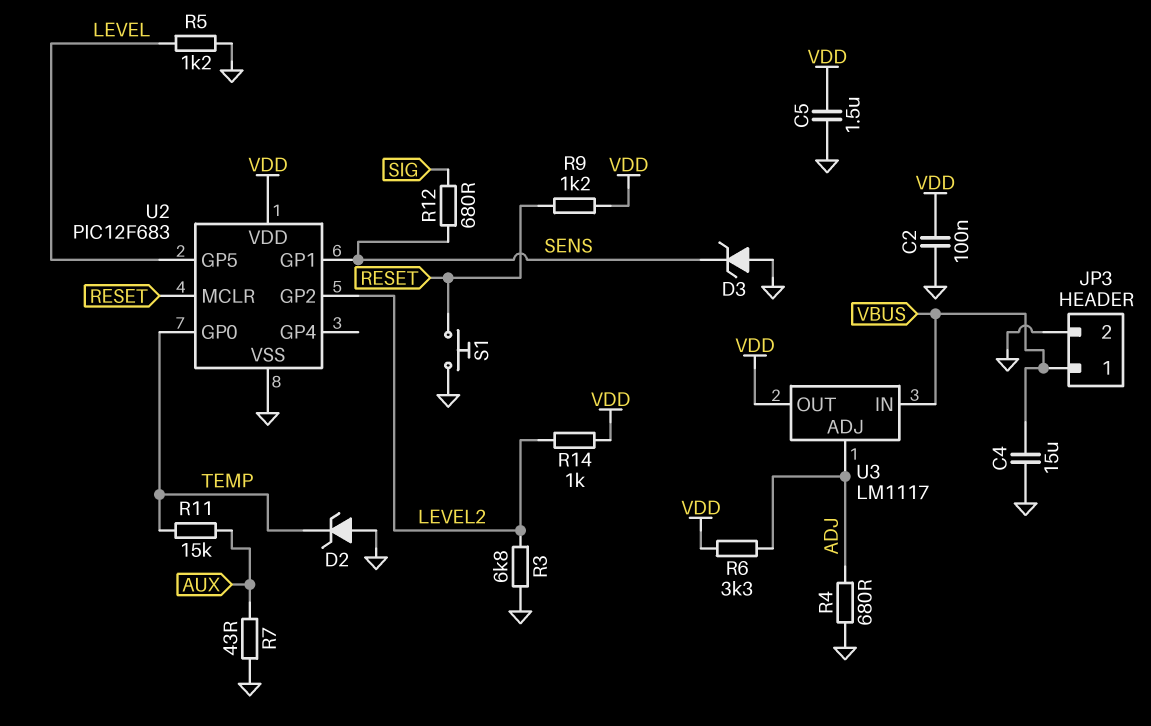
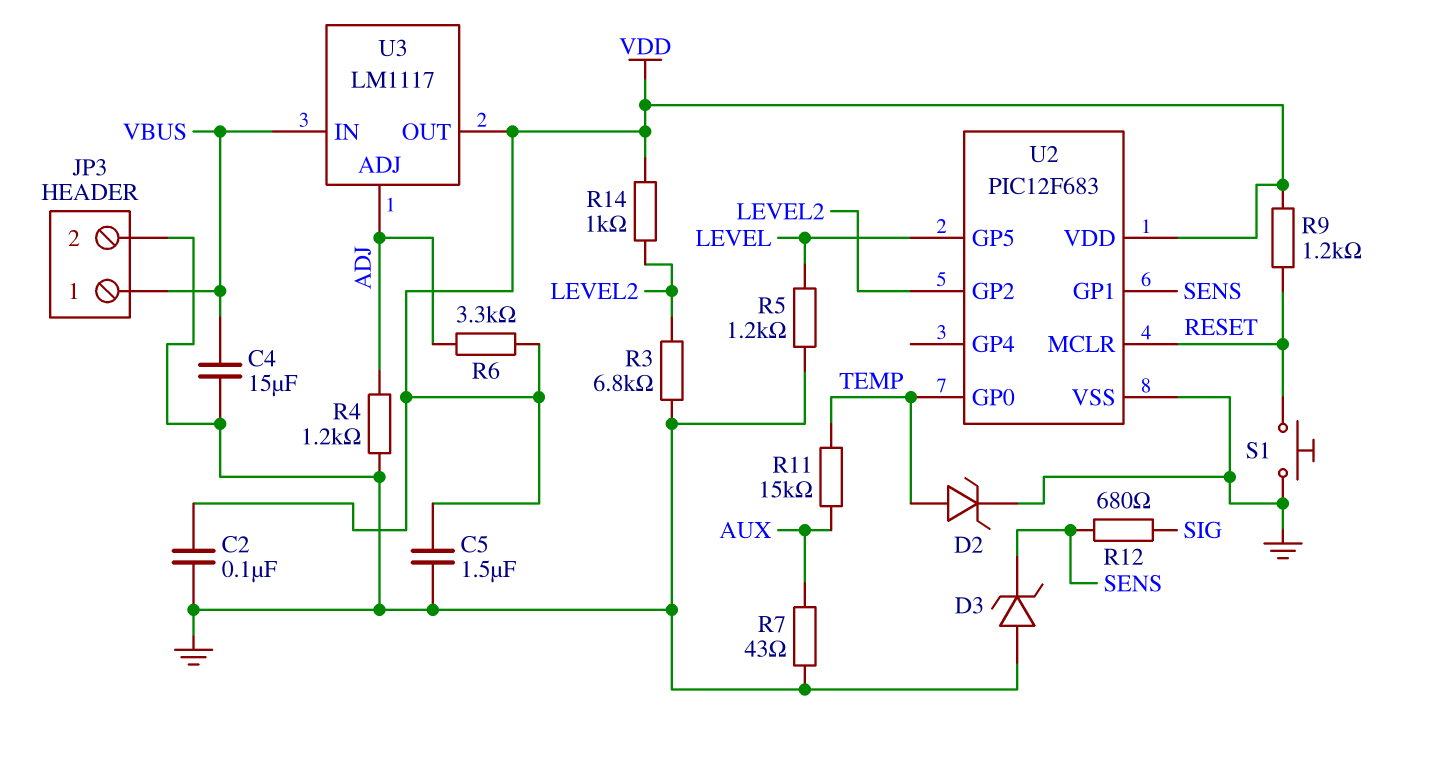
D2: zener (A GND, K TEMP) -> zener (A TEMP, K GND)
R4: 680 (ADJ, GND) -> 1.2k (ADJ, GND)

